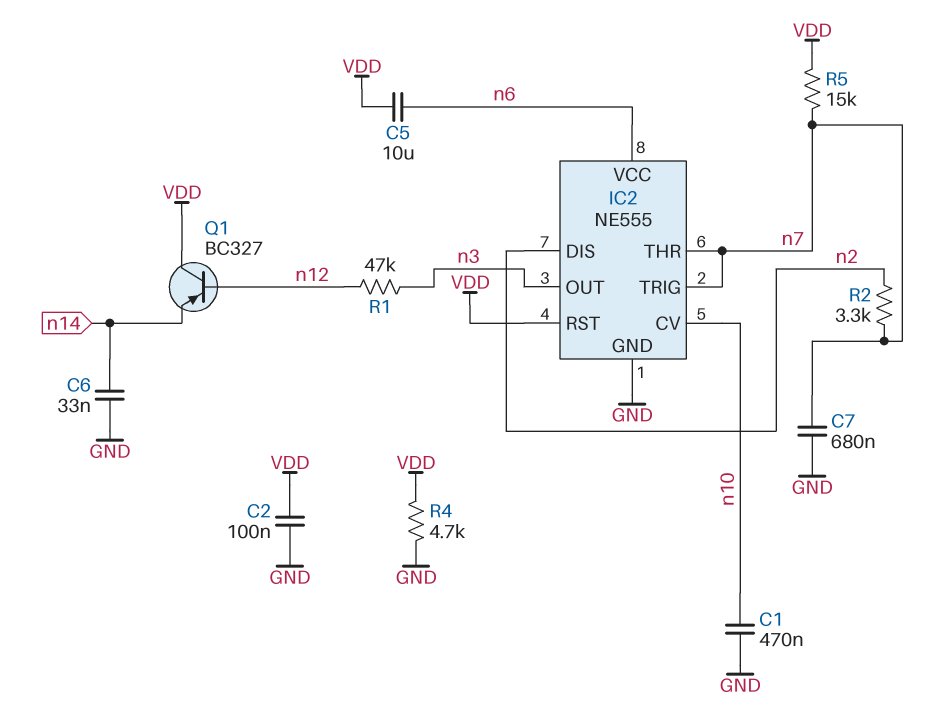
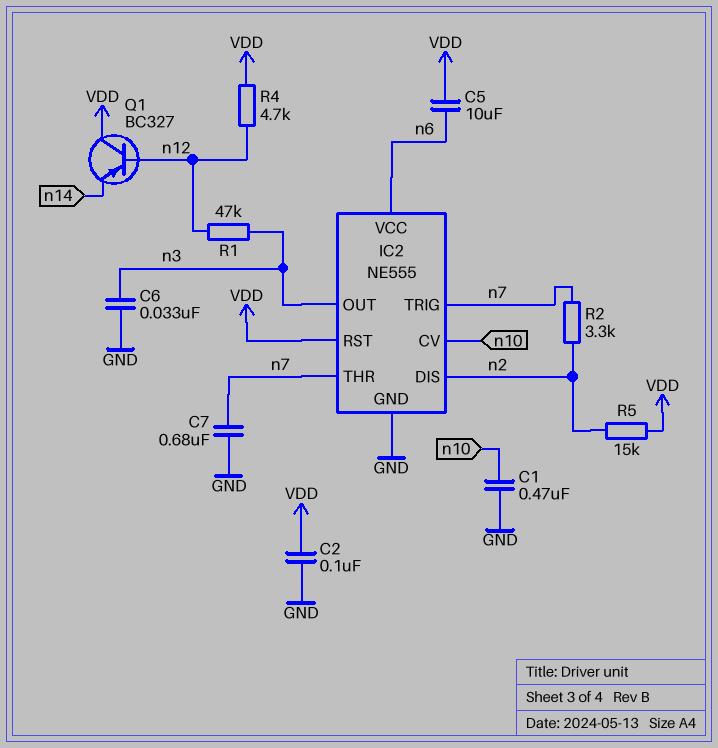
C6: 33nF (GND, n14) -> 33nF (GND, n3)
R4: 4.7k (GND, VDD) -> 4.7k (VDD, n12)
R5: 15k (VDD, n7) -> 15k (VDD, n2)

